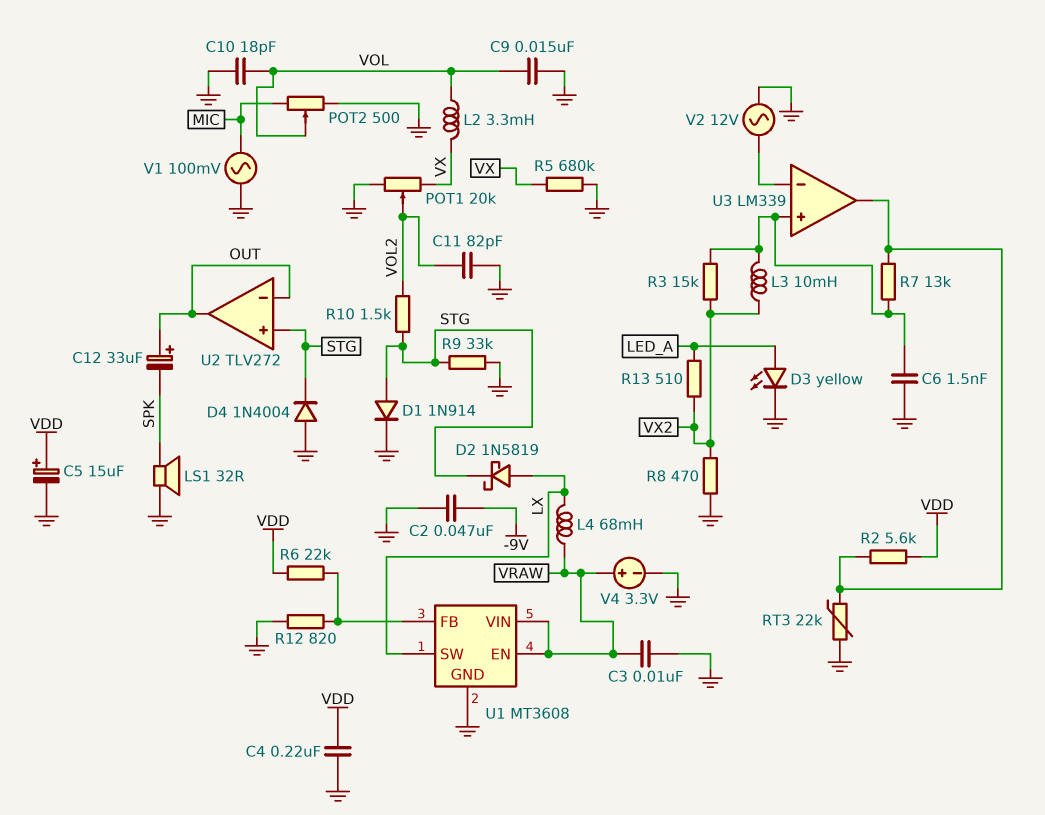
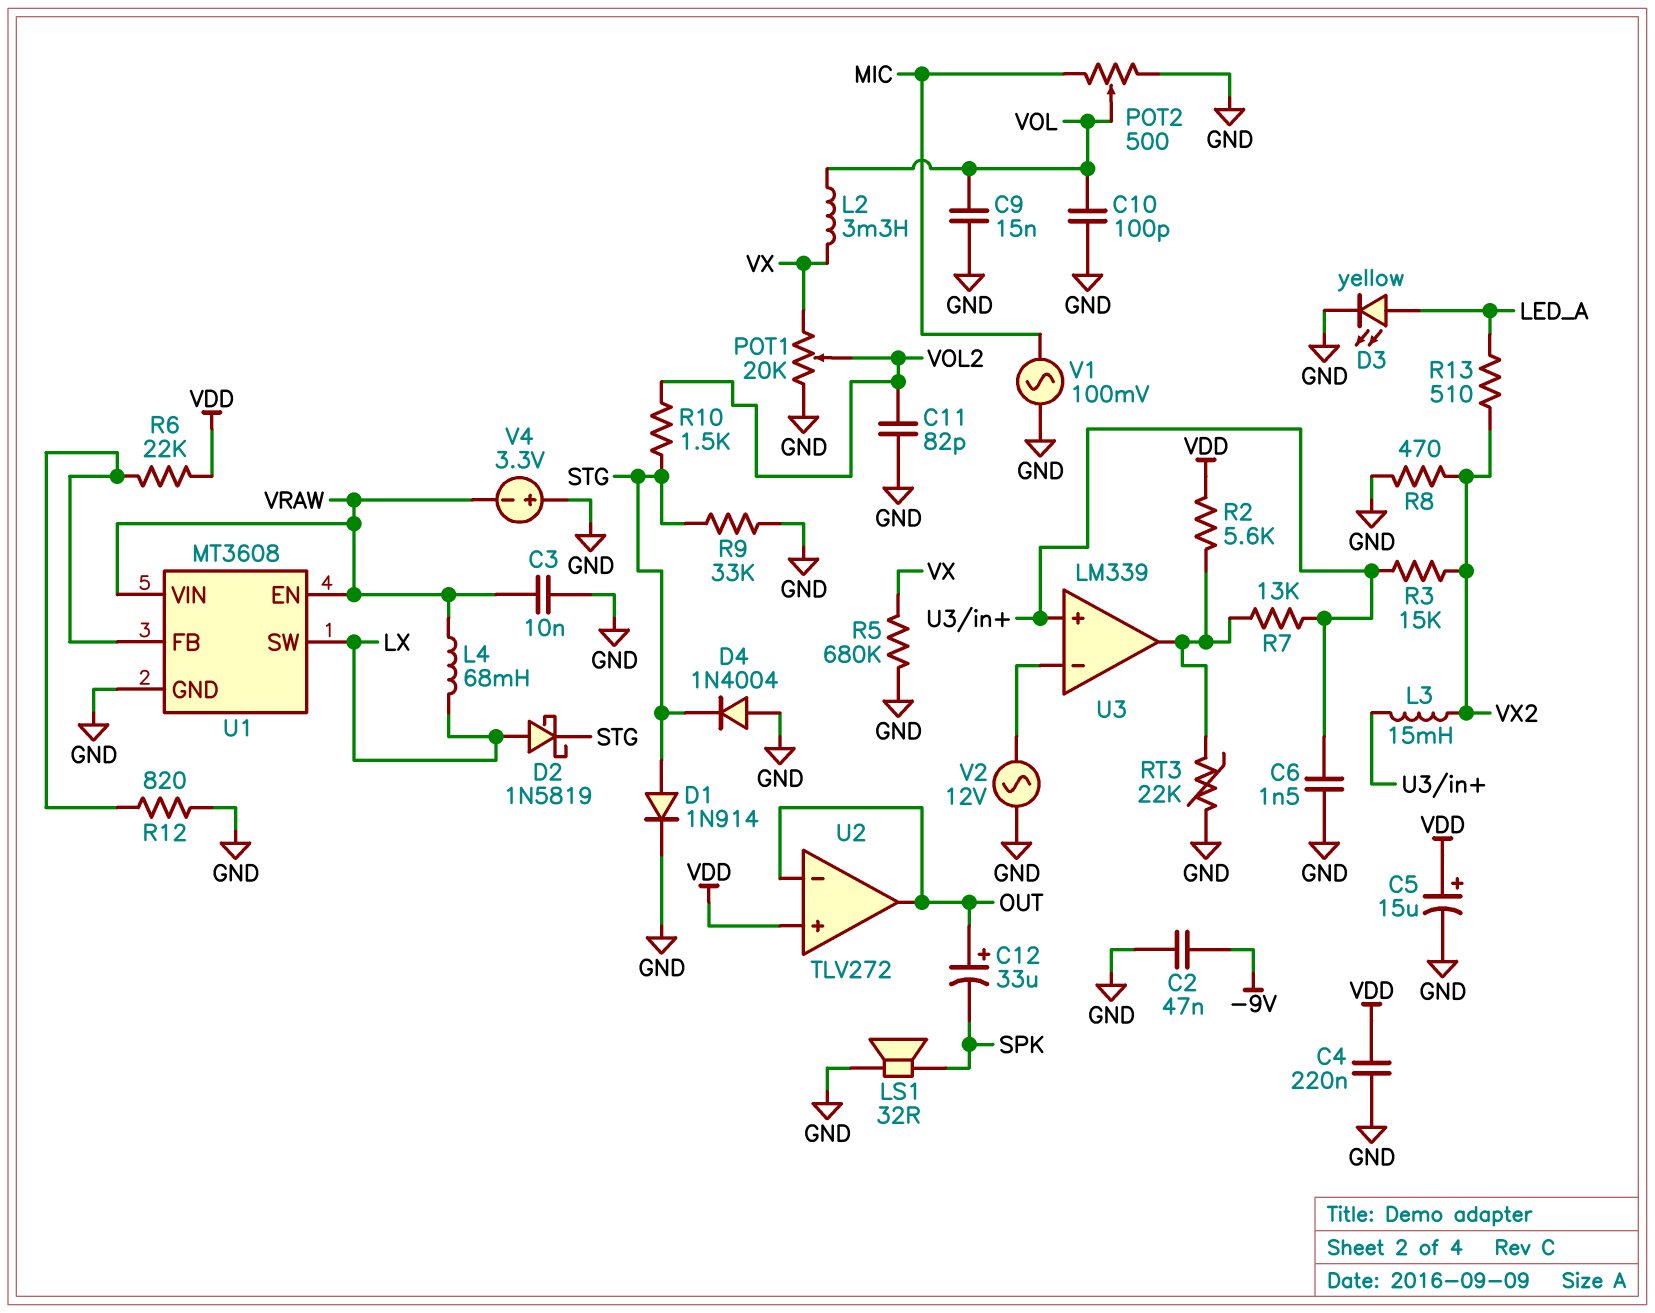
C10: 18pF (GND, VOL) -> 100pF (GND, VOL)
L3: 10mH (U3/in+, VX2) -> 15mH (U3/in+, VX2)
U2 pin in+: STG -> VDD
V4: 3.3V (plus VRAW, minus GND) -> 3.3V (plus GND, minus VRAW)

